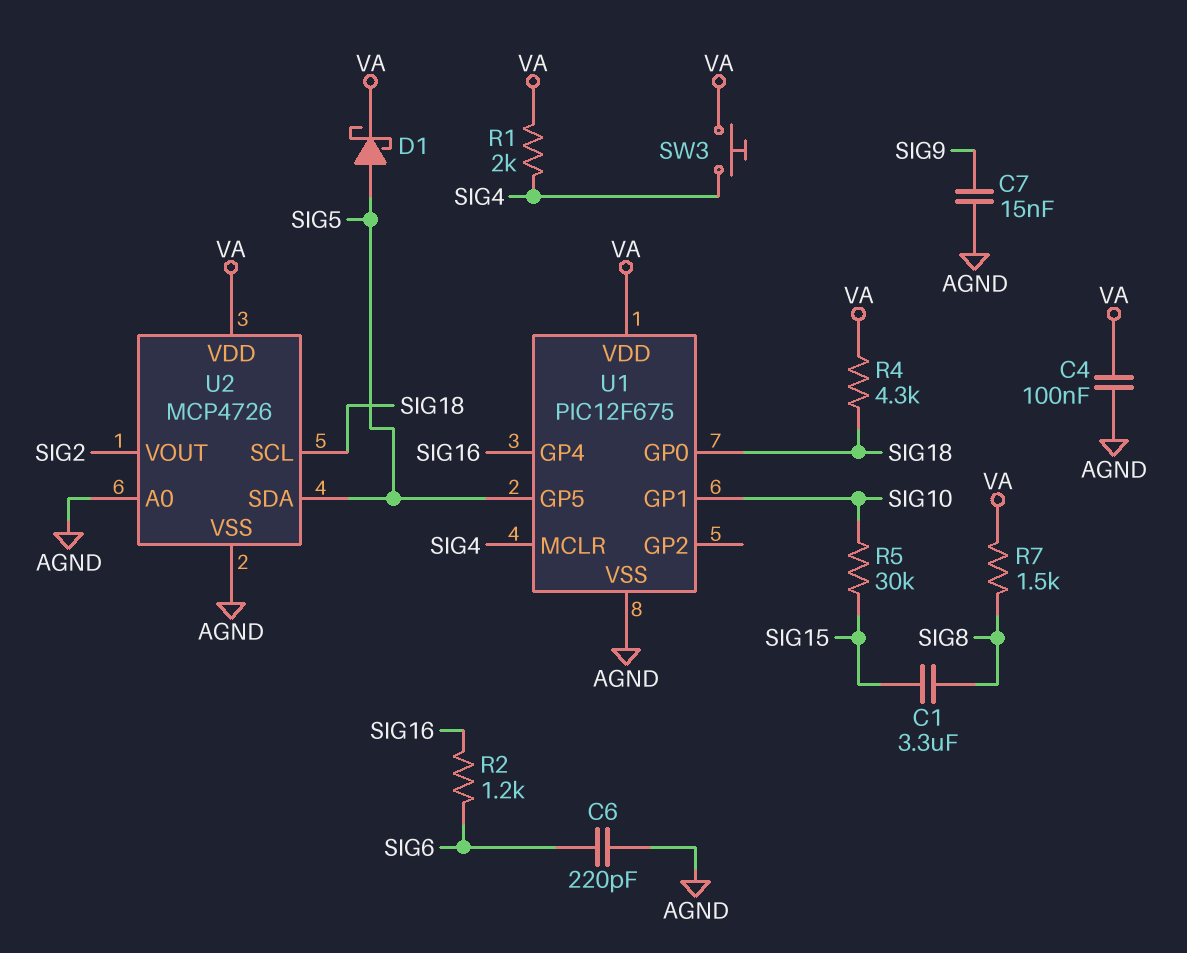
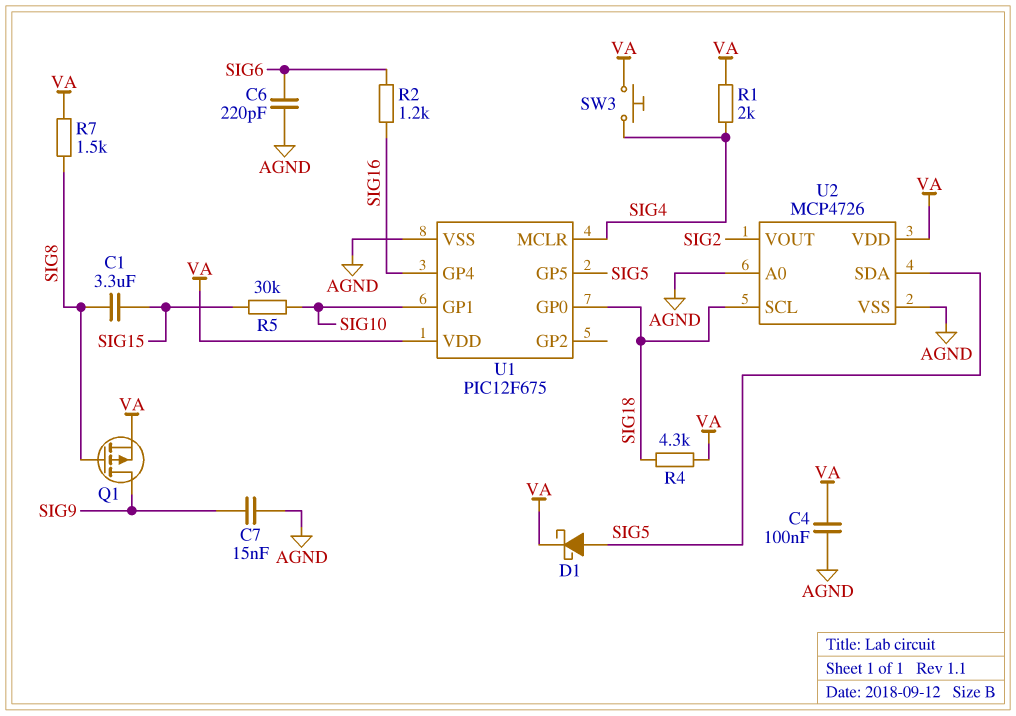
Q1: none -> PMOS (G SIG8, D SIG9, S VA)

